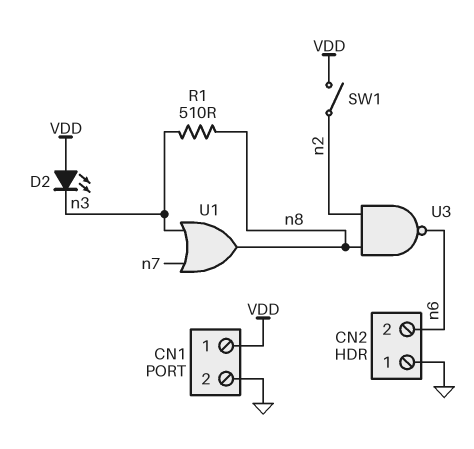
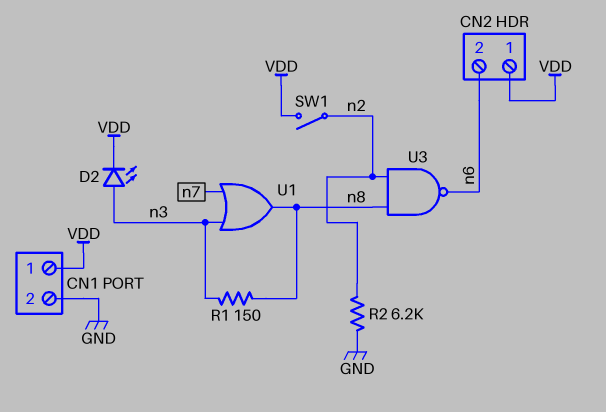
CN2 pin 1: GND -> VDD
D2: LED (A VDD, K n3) -> LED (A n3, K VDD)
R1: 510 (n3, n8) -> 150 (n3, n8)
R2: none -> 6.2k (GND, n2)

